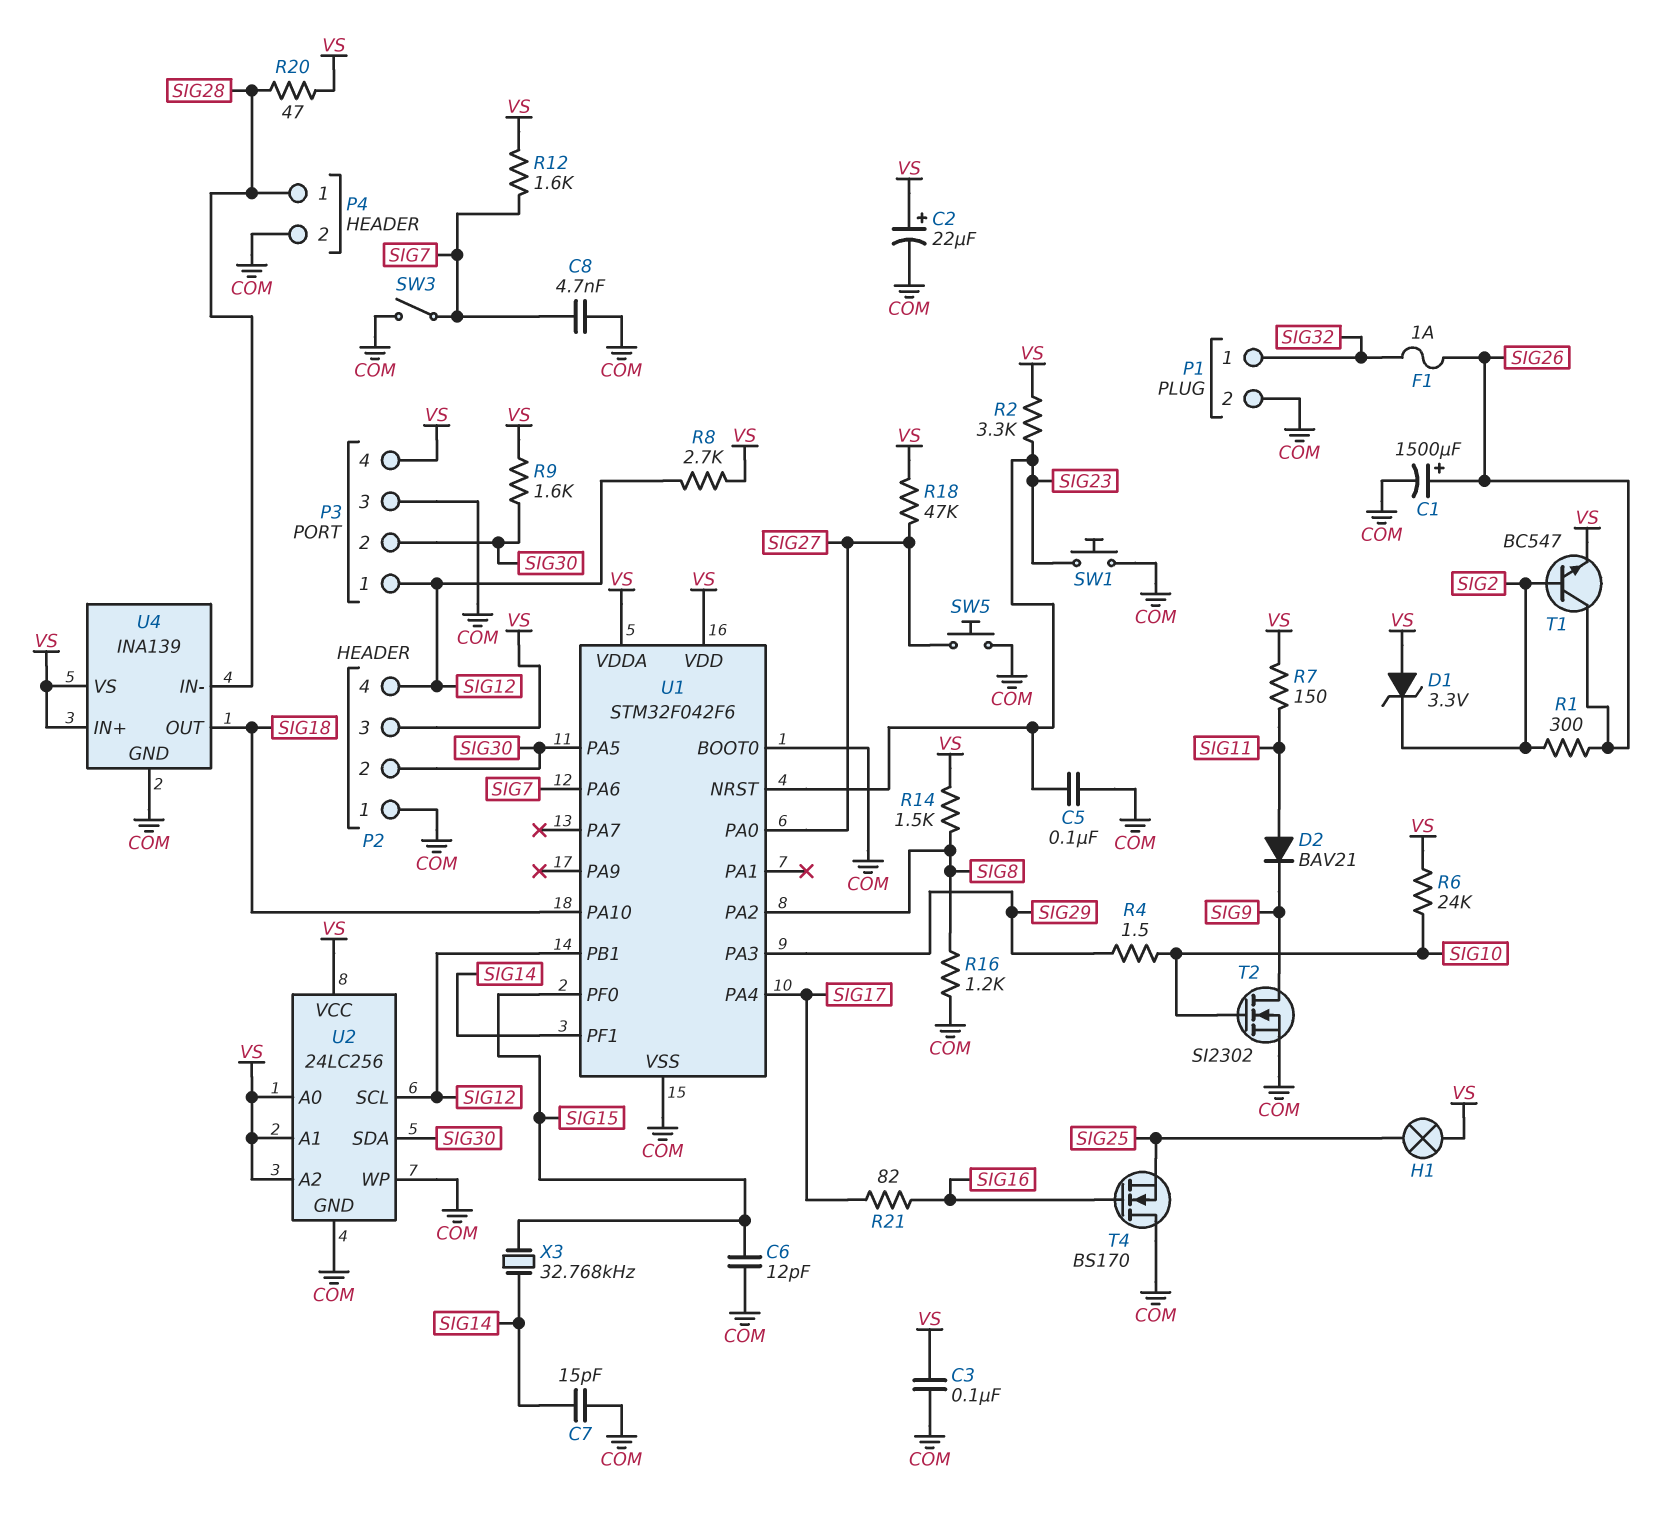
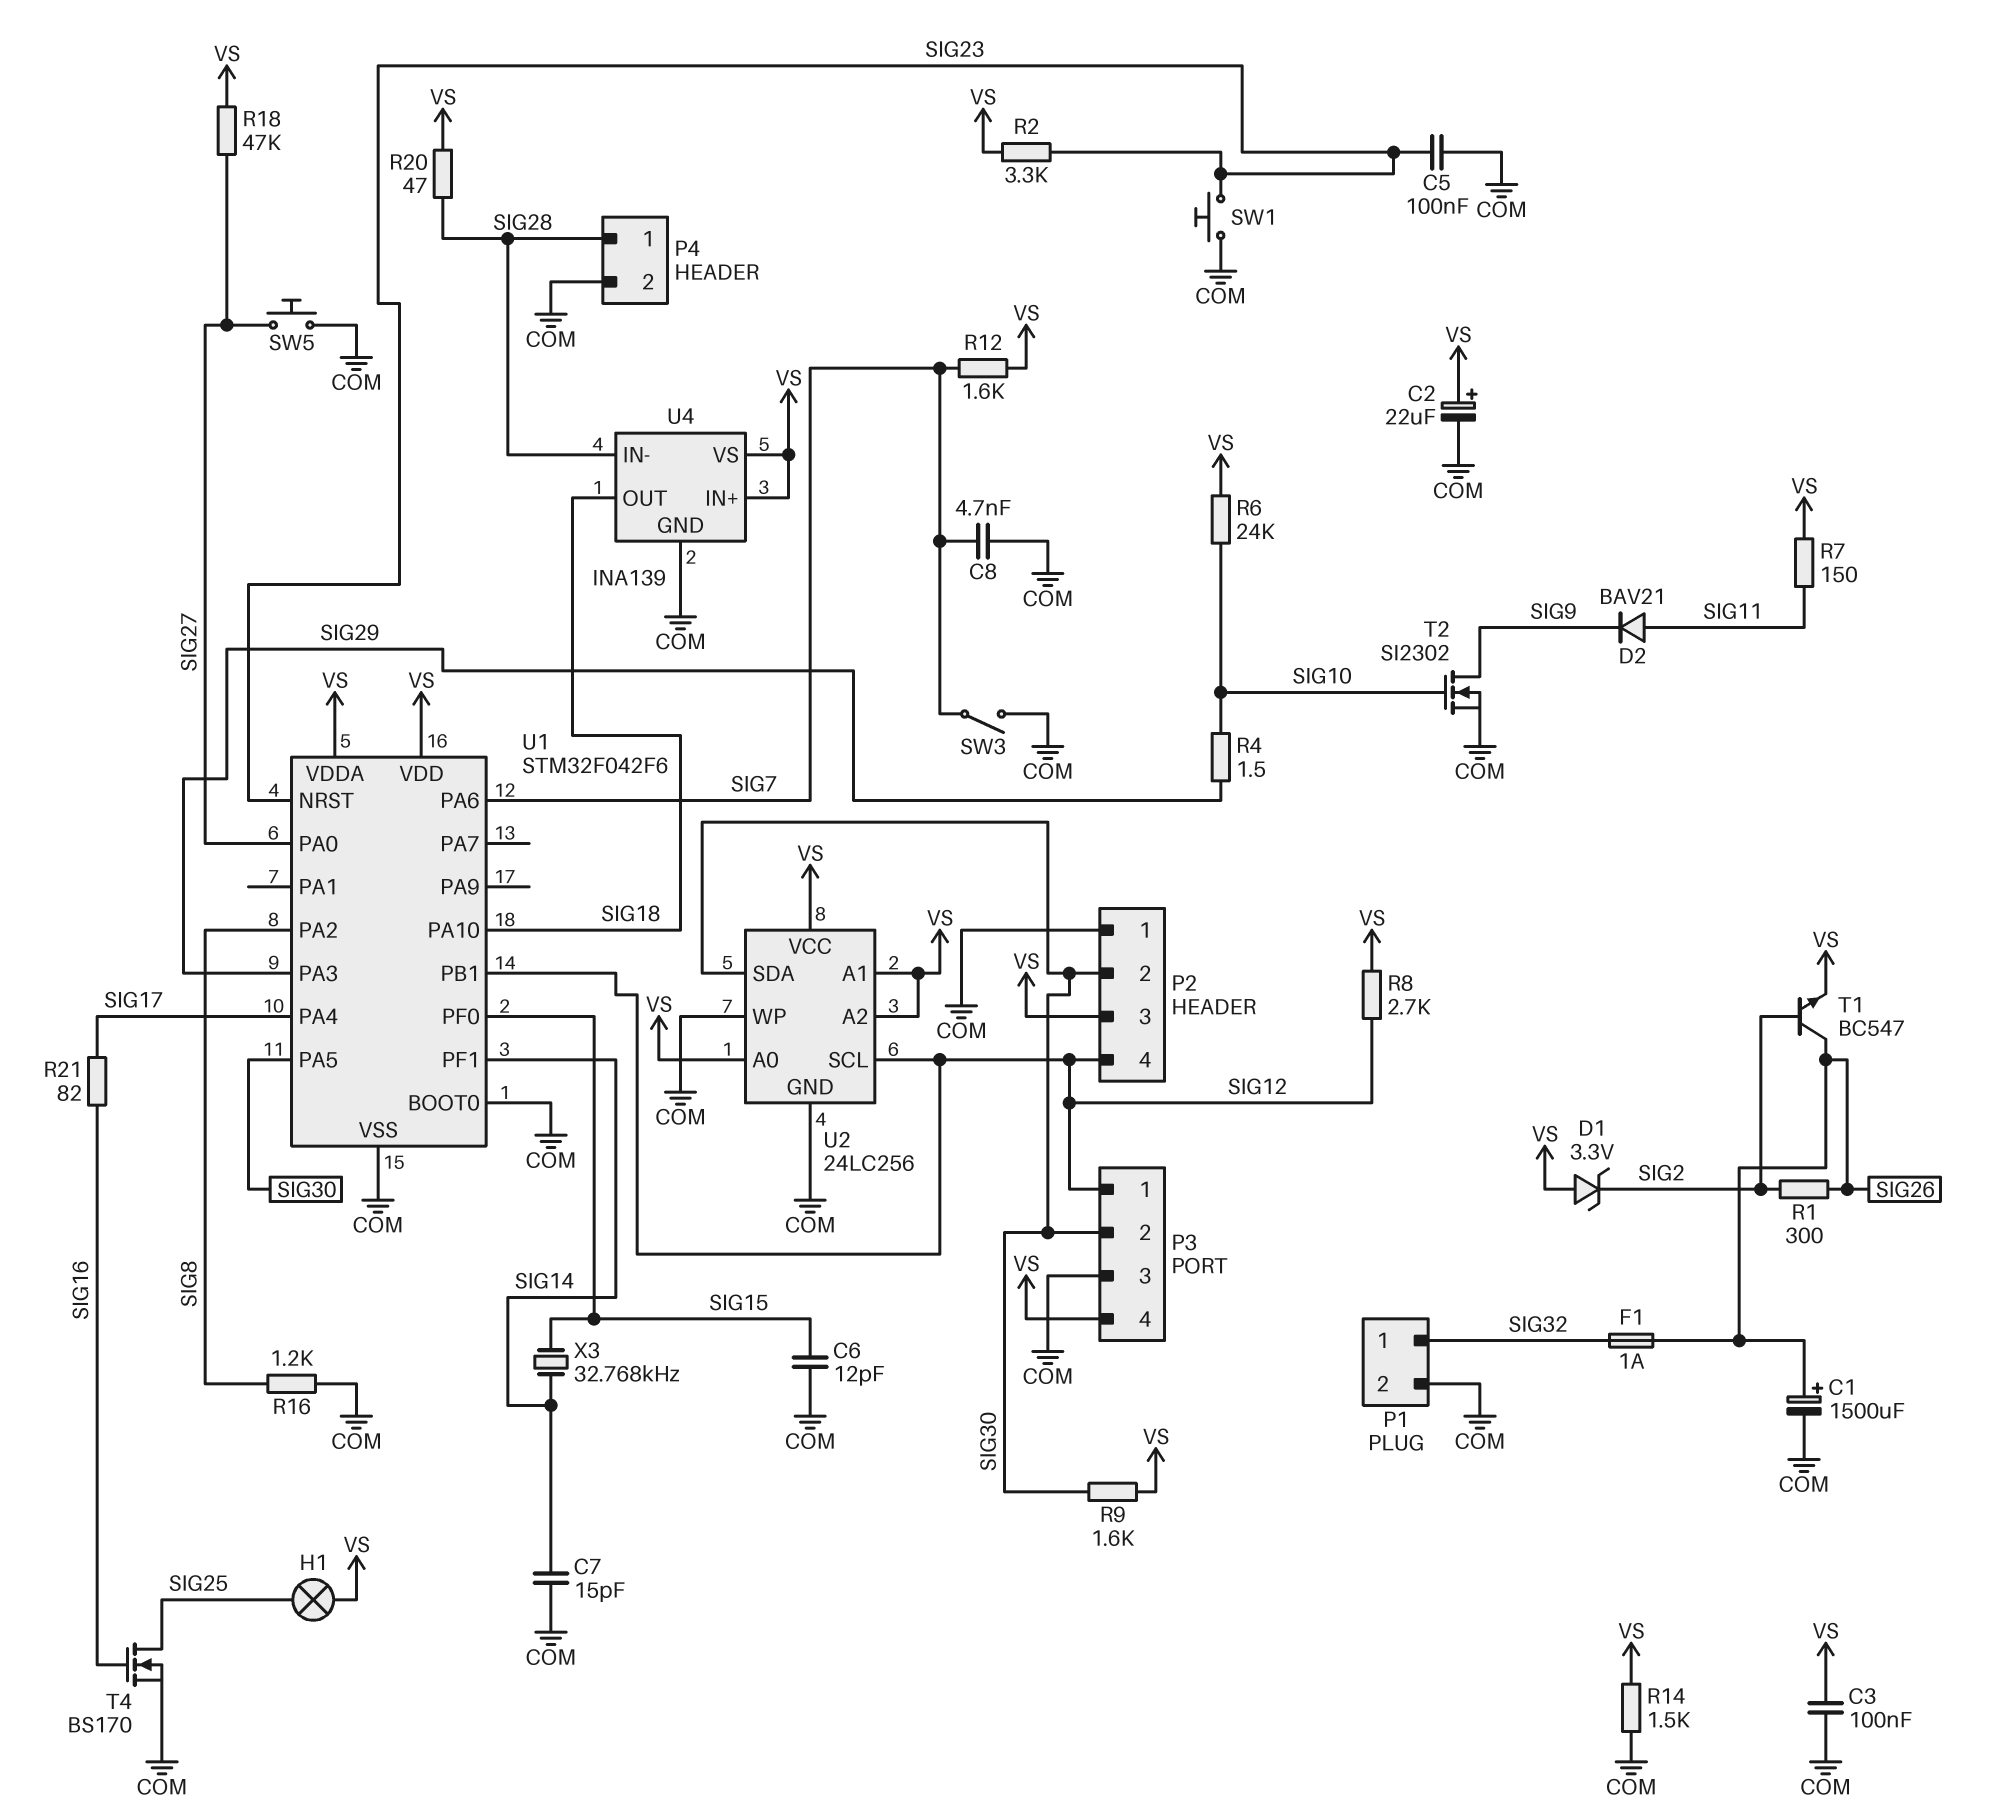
R14: 1.5k (SIG8, VS) -> 1.5k (COM, VS)
T4: NMOS BS170 (G SIG16, D COM, S SIG25) -> NMOS BS170 (G SIG16, D SIG25, S COM)

